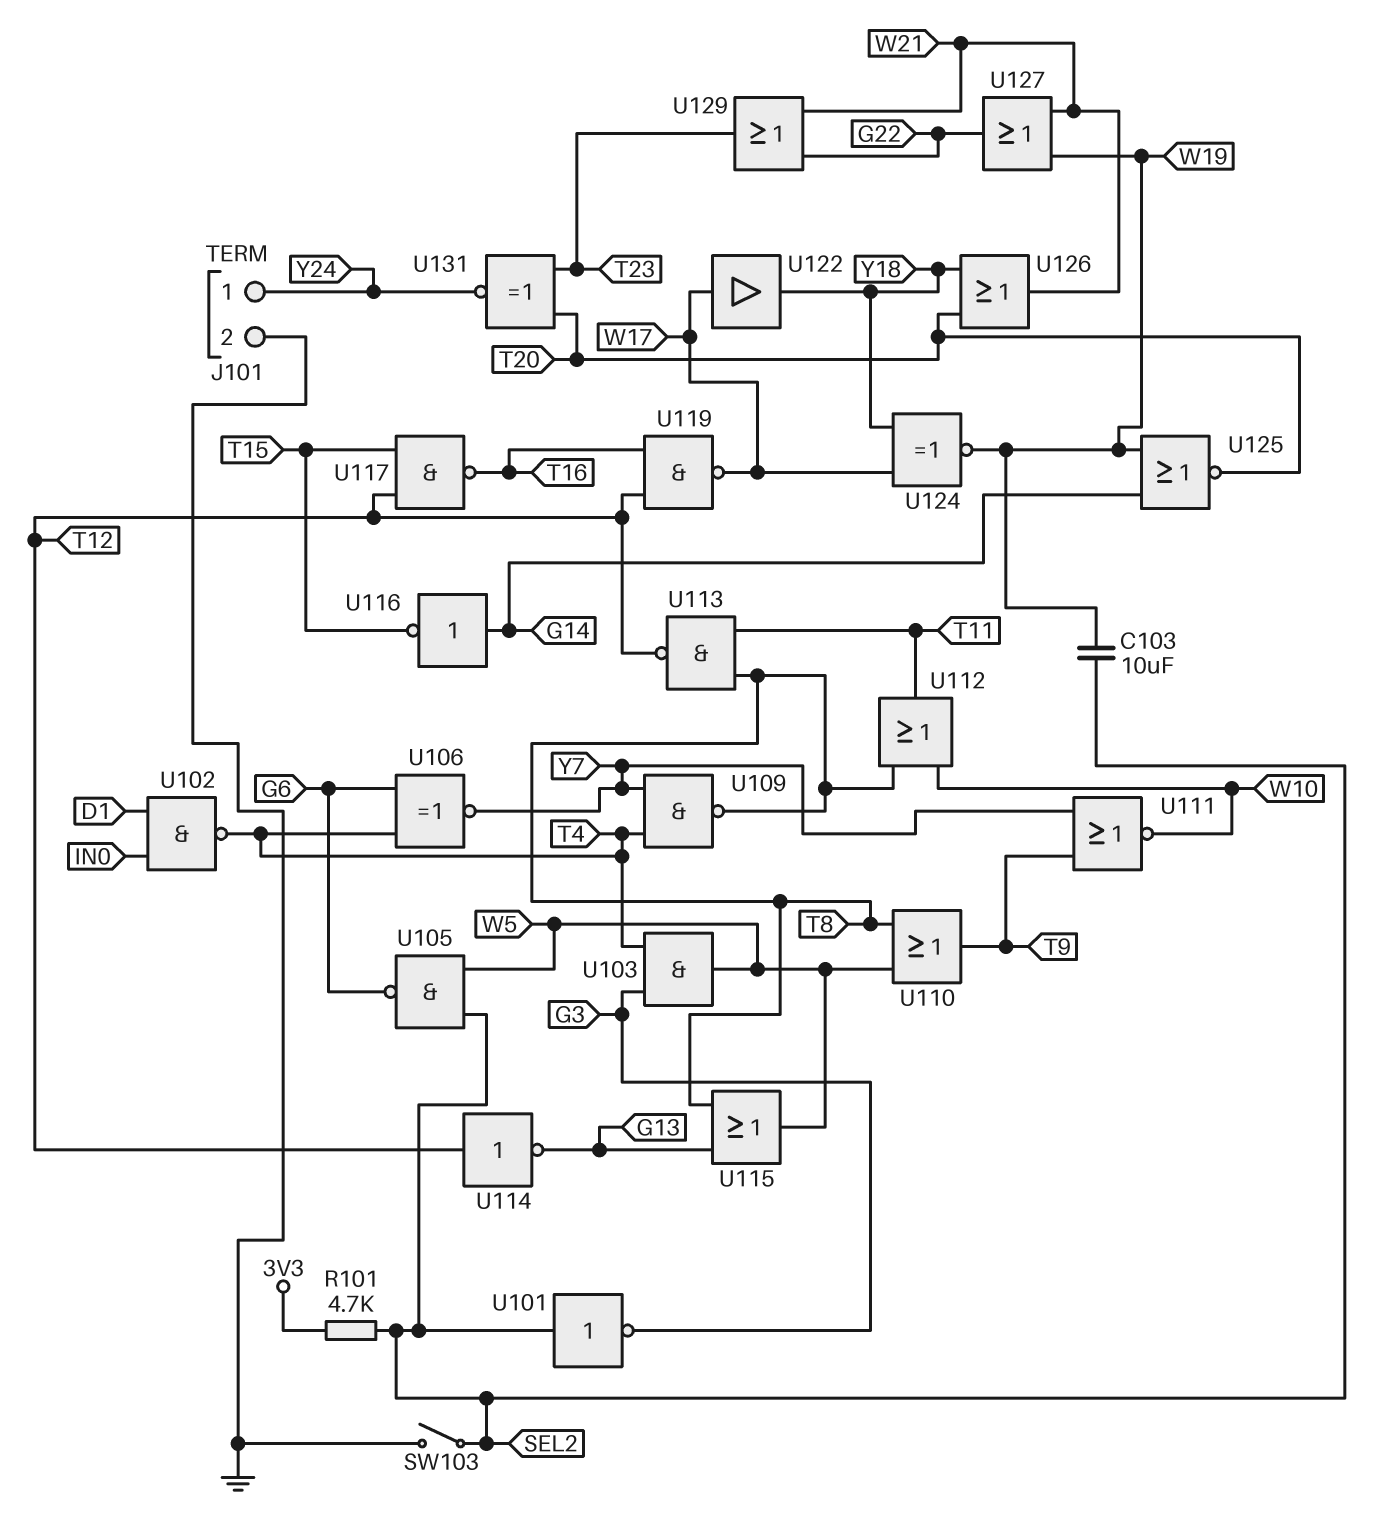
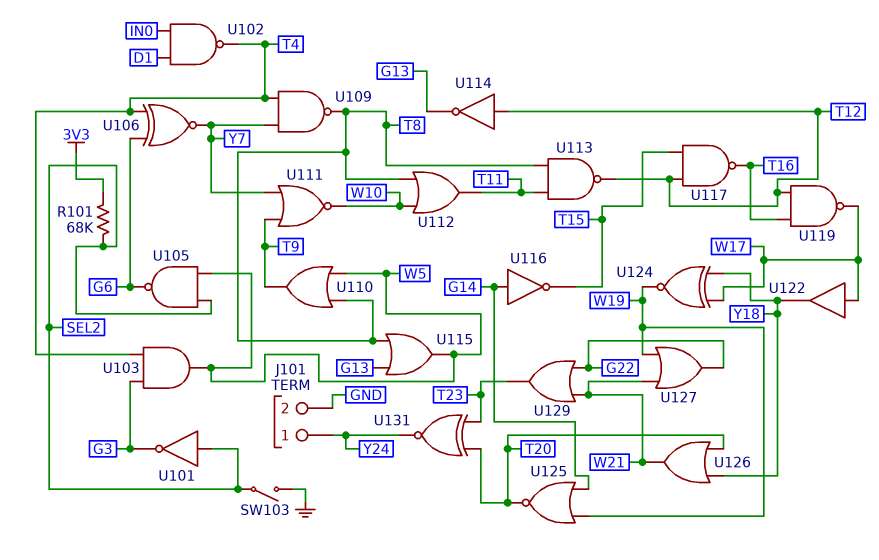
C103: 10uF (SEL2, W19) -> none
R101: 4.7k (3V3, SEL2) -> 68k (3V3, SEL2)

